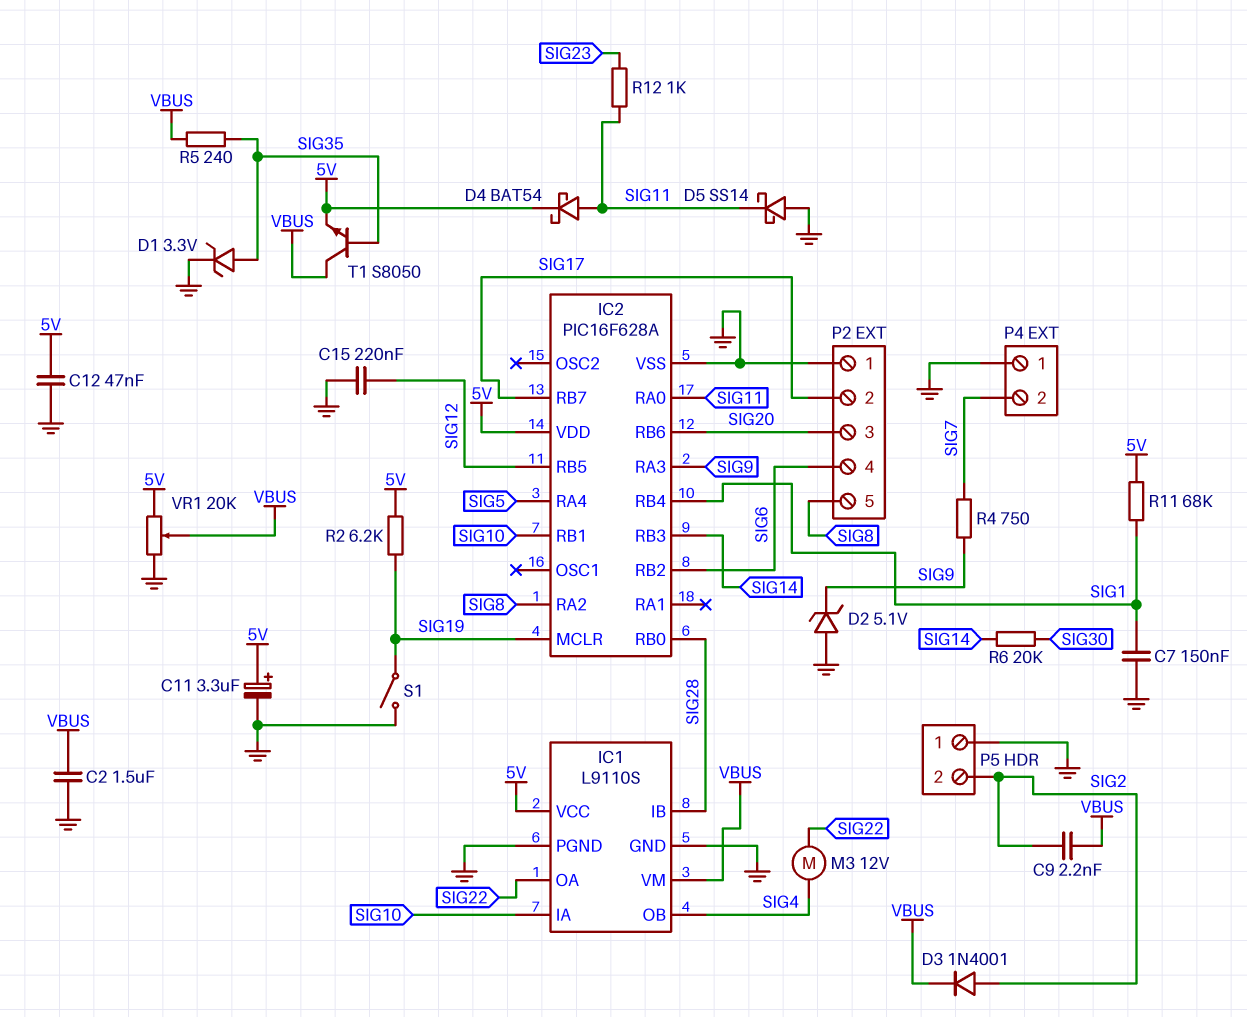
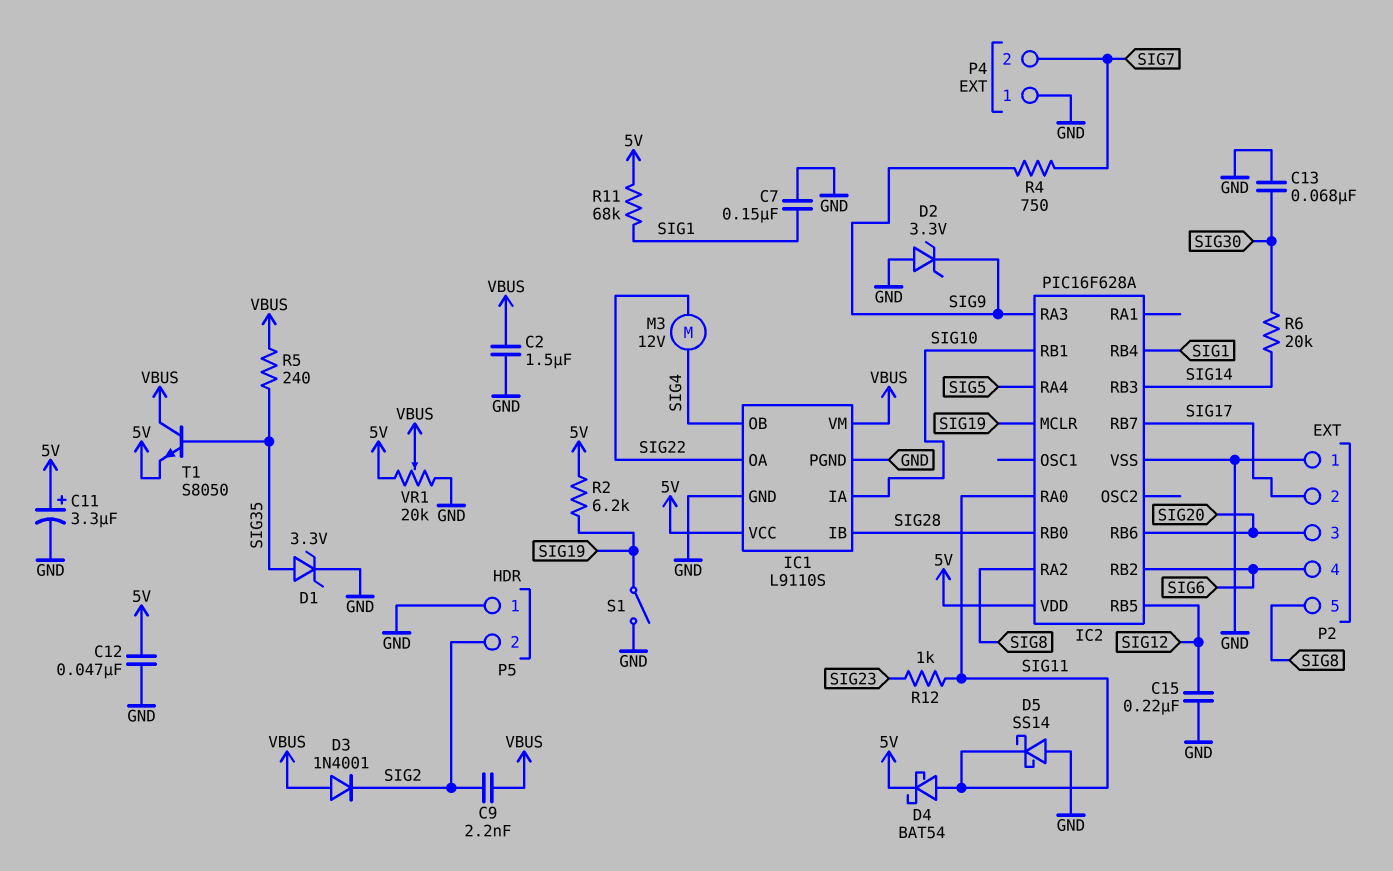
C13: none -> 68nF (GND, SIG30)
D2: zener 5.1V (A GND, K SIG9) -> zener 3.3V (A GND, K SIG9)
D3: diode 1N4001 (A SIG2, K VBUS) -> diode 1N4001 (A VBUS, K SIG2)

